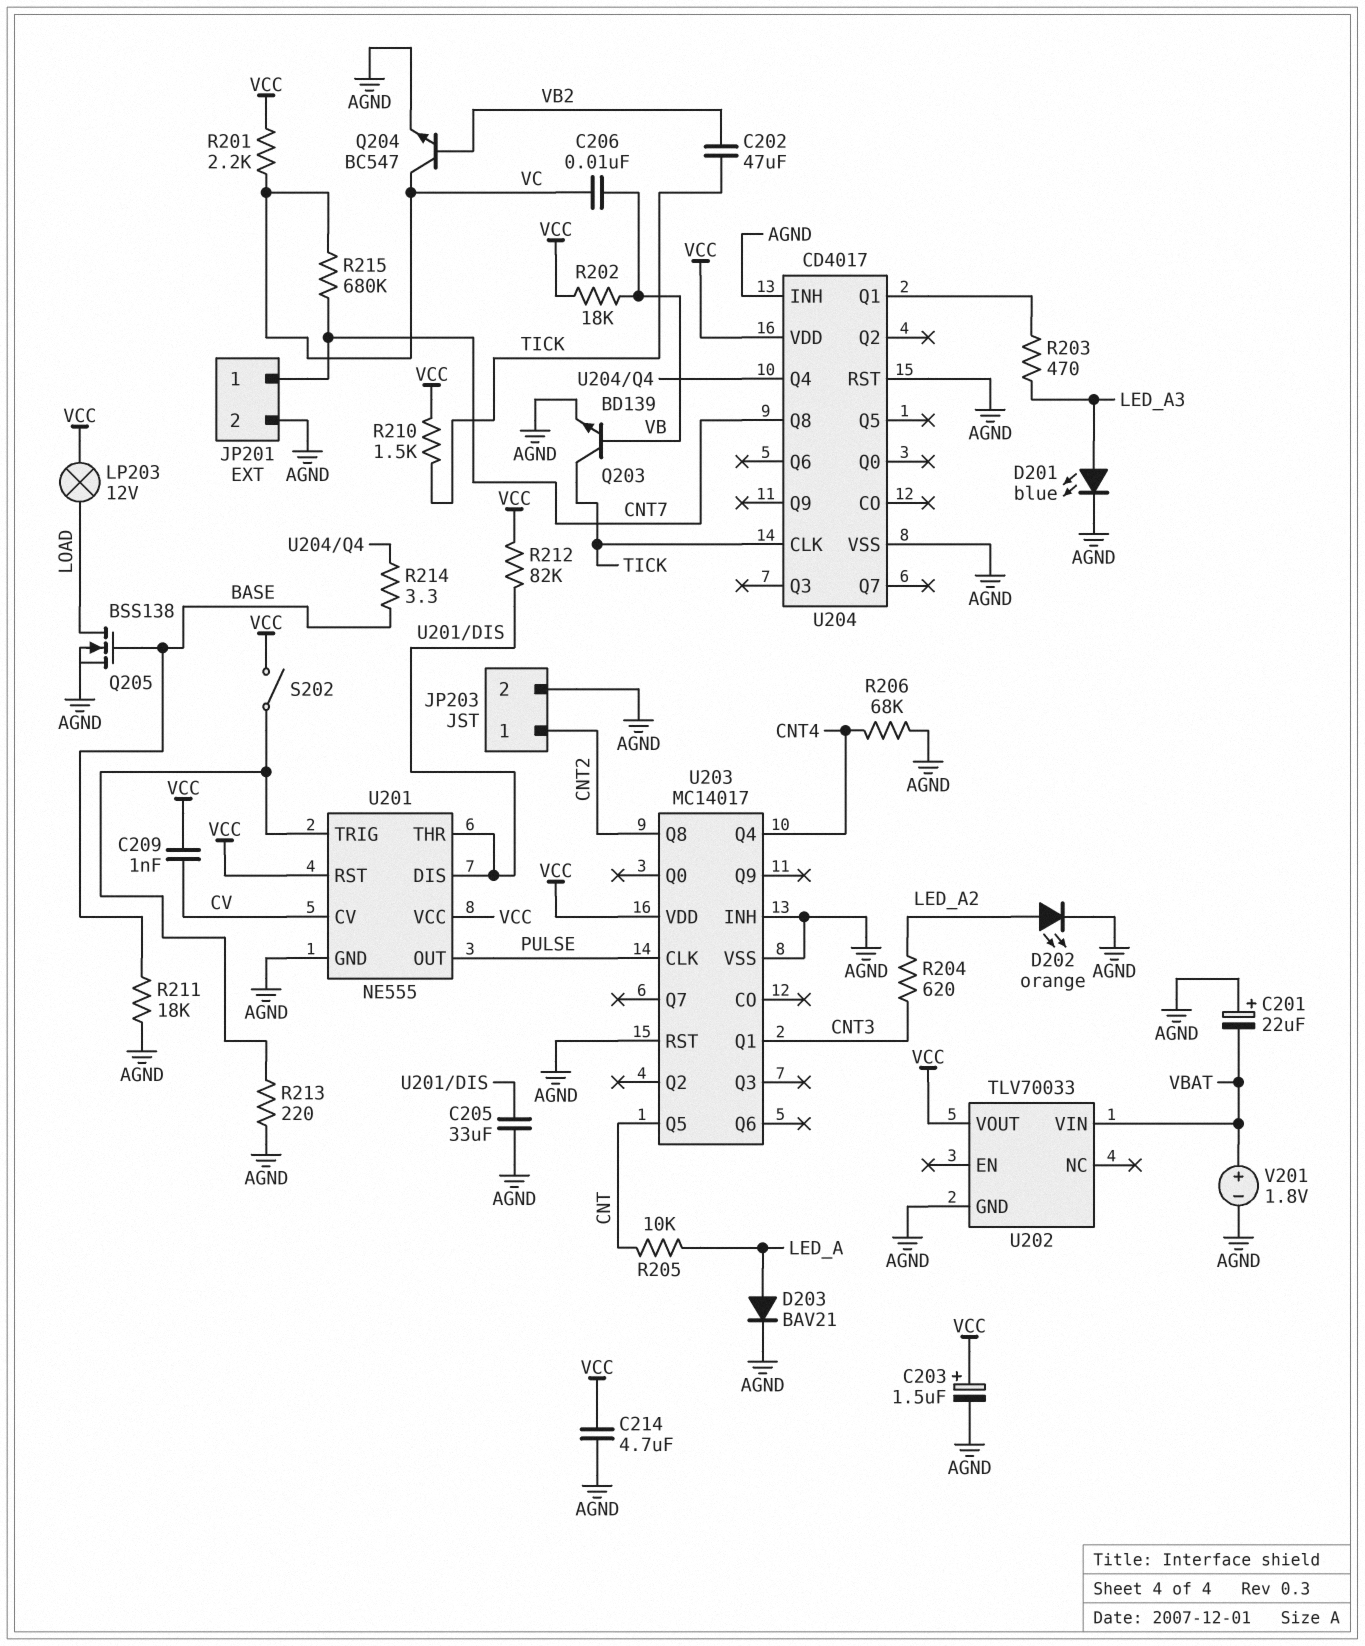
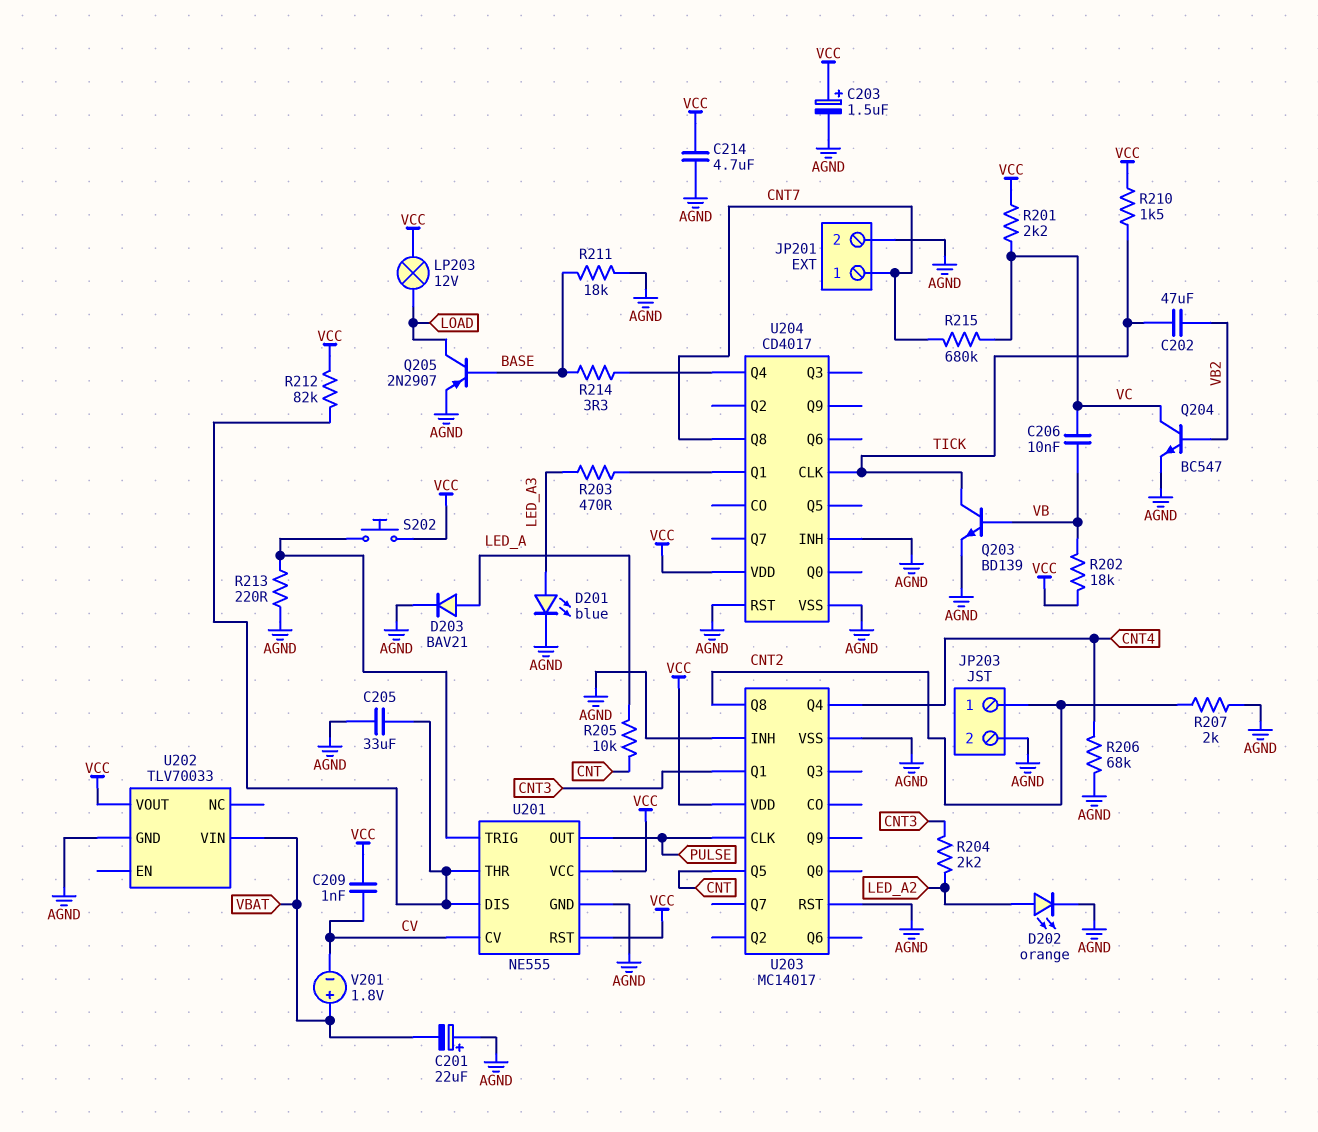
Q205: NMOS BSS138 (G BASE, D LOAD, S AGND) -> PNP 2N2907 (B BASE, C LOAD, E AGND)
R204: 620 (CNT3, LED_A2) -> 2.2k (CNT3, LED_A2)
R207: none -> 2k (AGND, CNT2)
S202: switch (U201/TRIG, VCC) -> button (U201/TRIG, VCC)
V201: 1.8V (plus VBAT, minus AGND) -> 1.8V (plus VBAT, minus CV)

